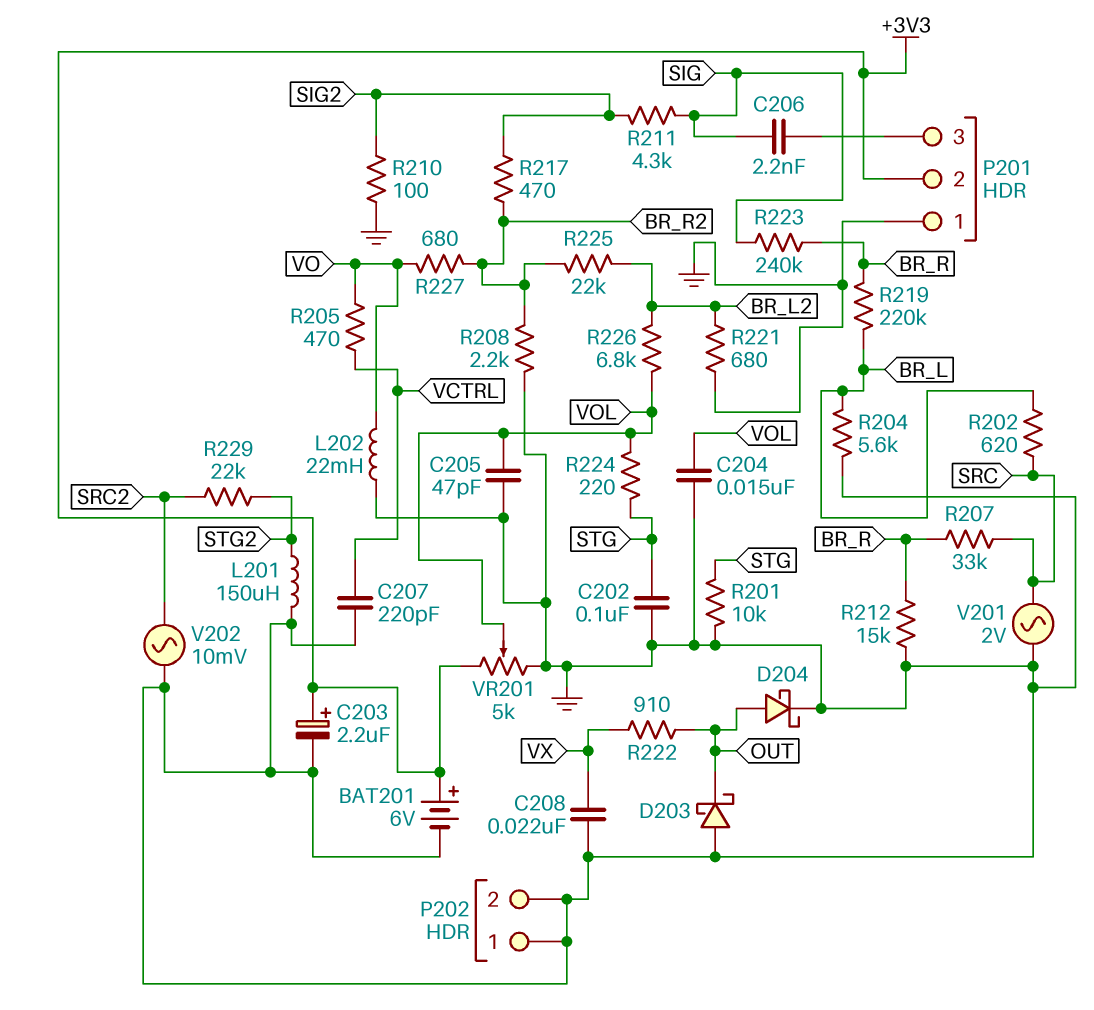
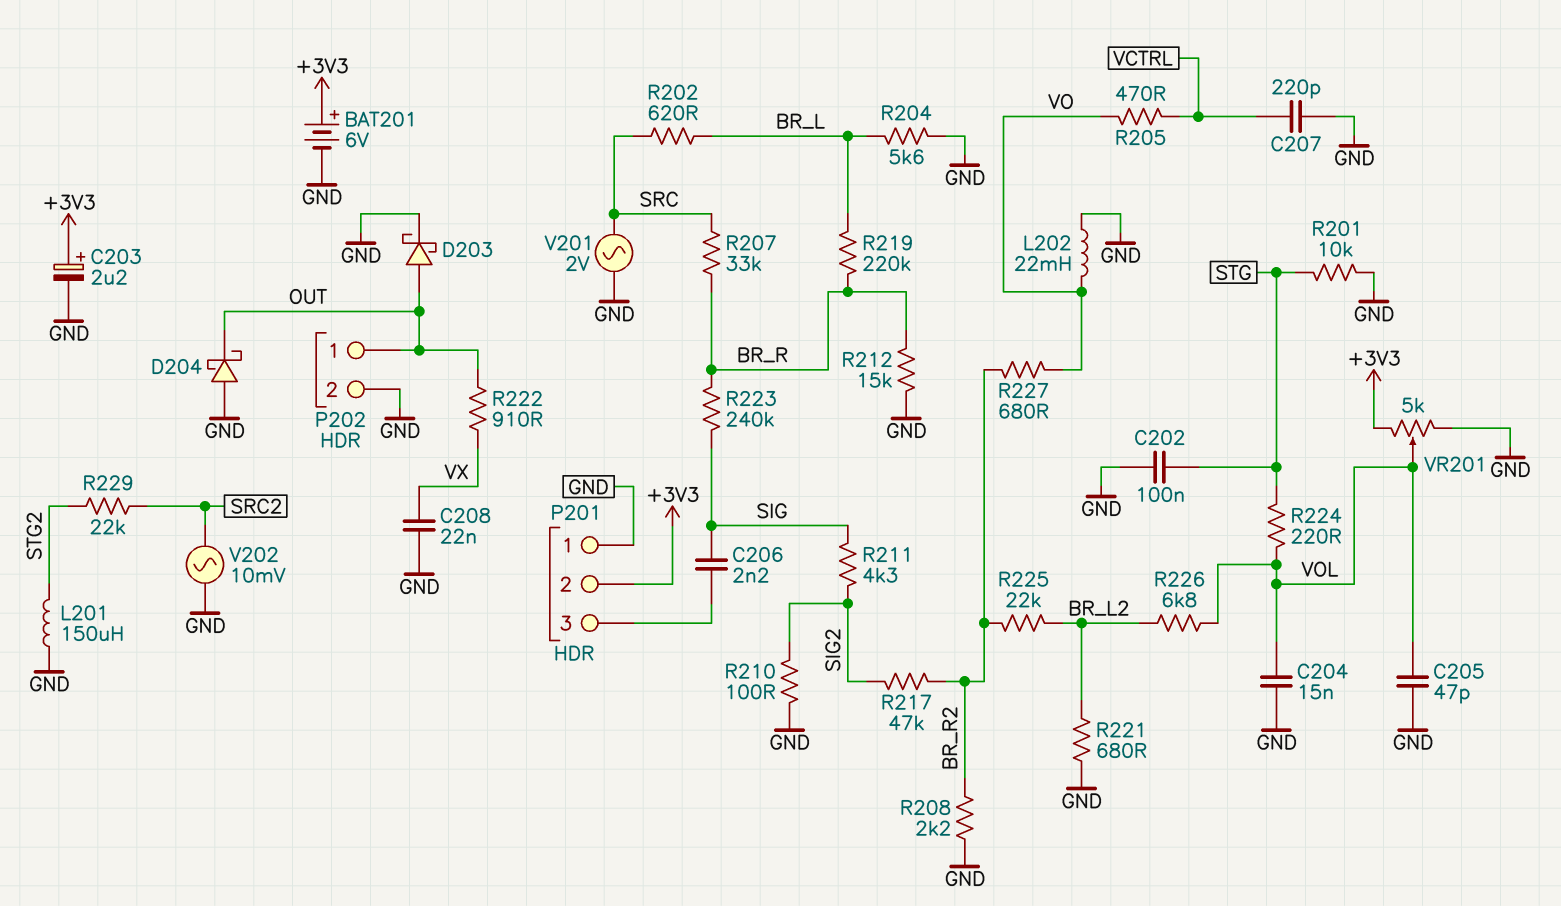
D203: schottky (A GND, K OUT) -> schottky (A OUT, K GND)
D204: schottky (A OUT, K GND) -> schottky (A GND, K OUT)
P202 pin 1: GND -> OUT
R217: 470 (BR_R2, SIG2) -> 47k (BR_R2, SIG2)

